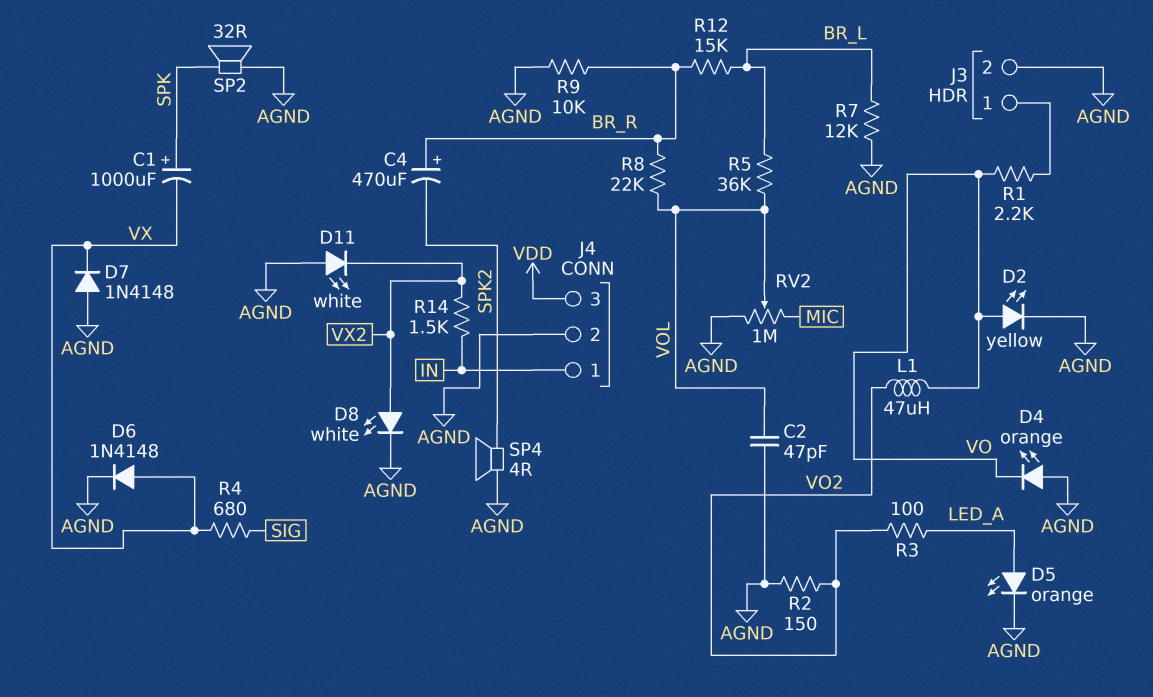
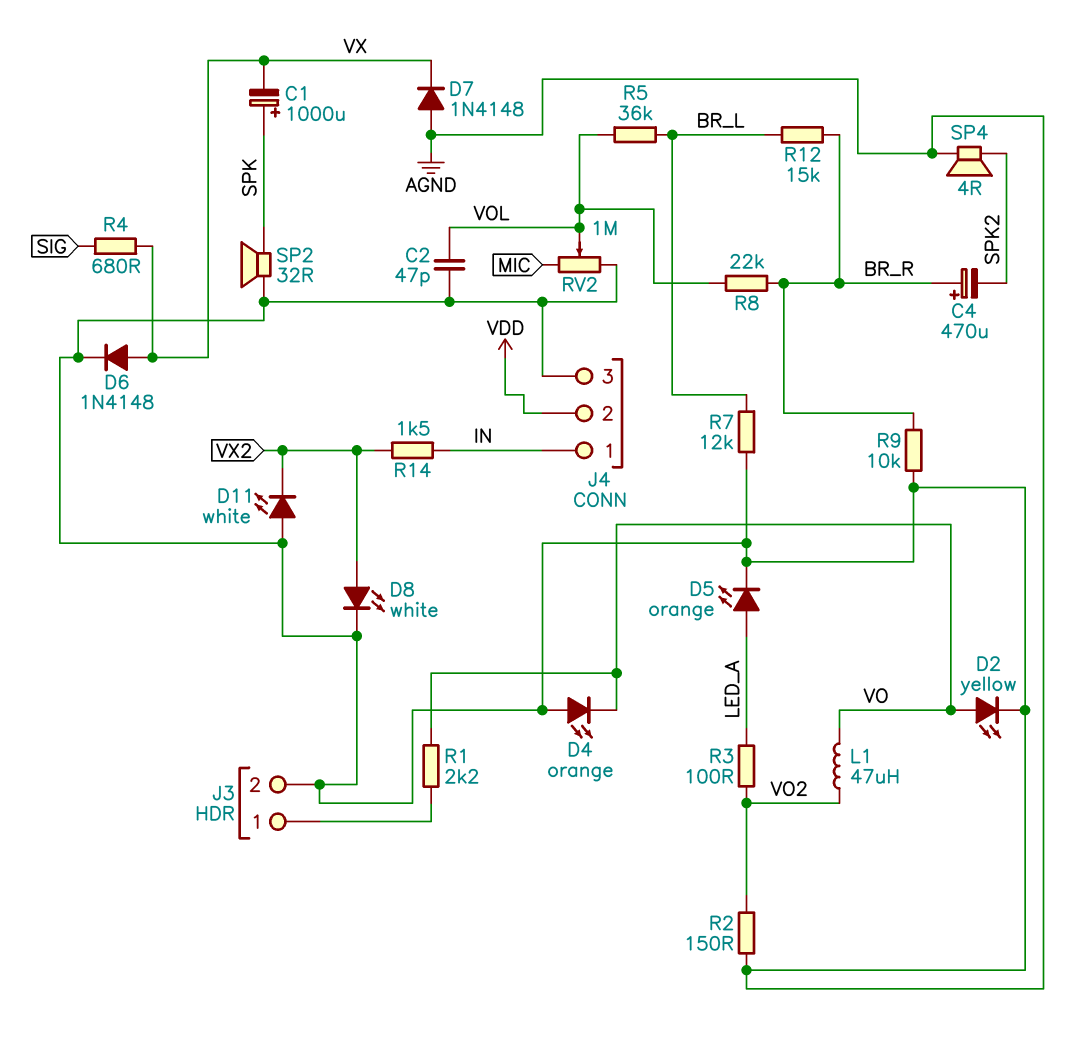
J4 pin 2: AGND -> VDD
J4 pin 3: VDD -> AGND

